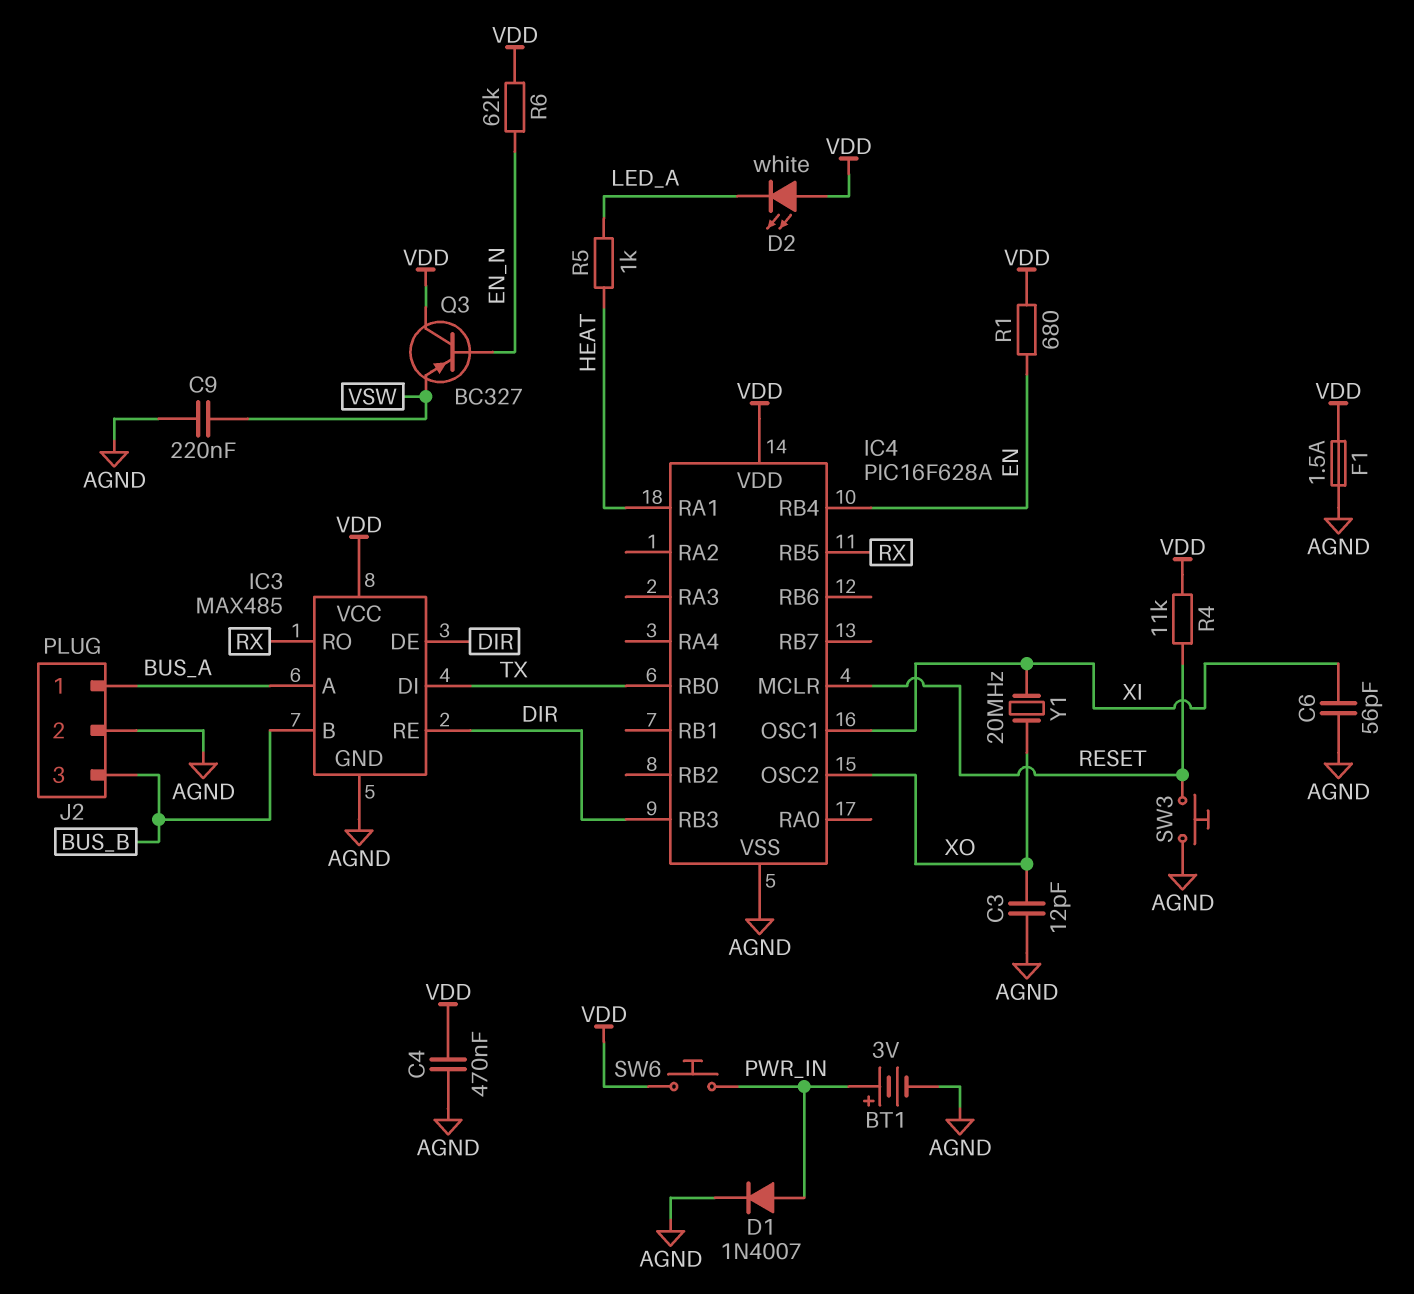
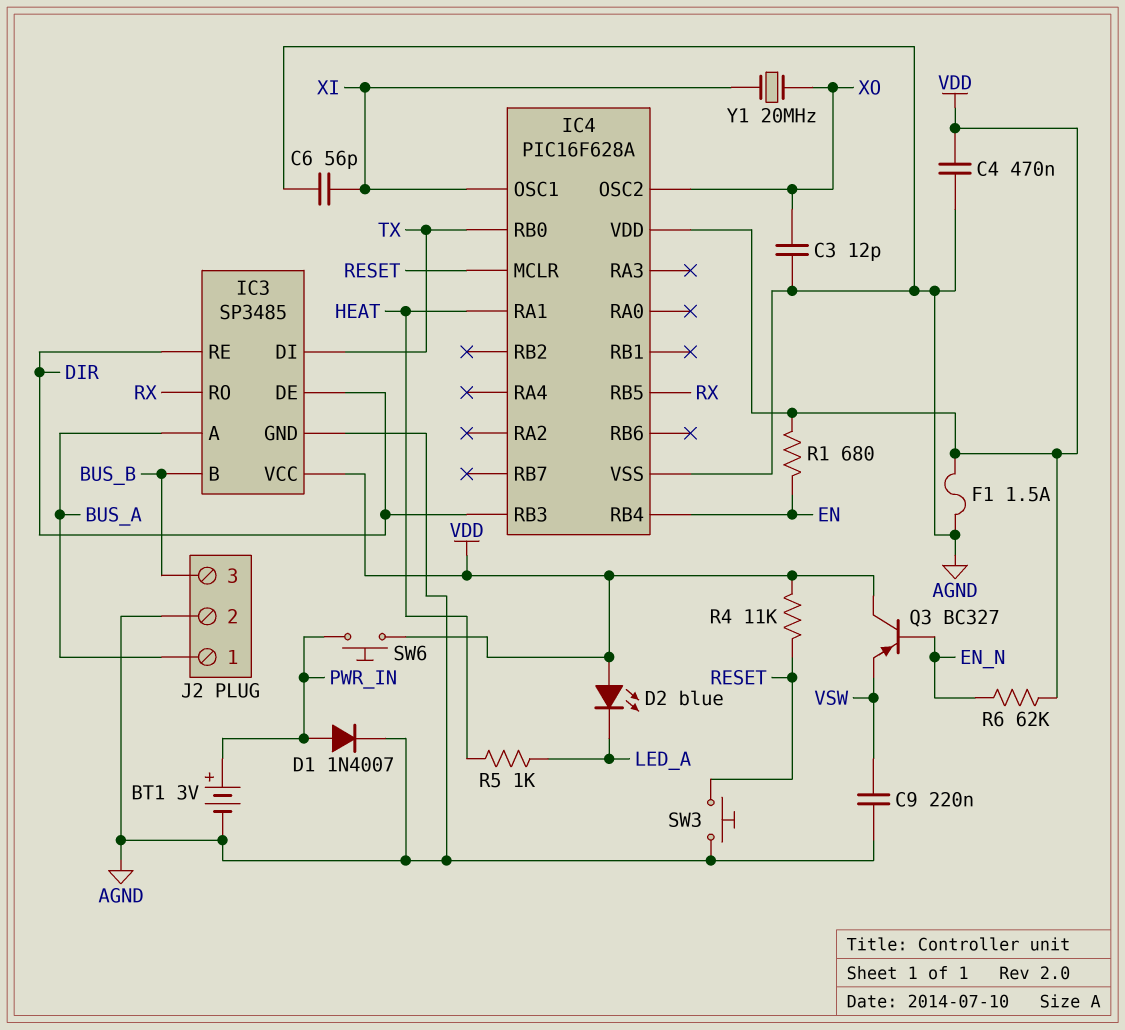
D2: LED white (A VDD, K LED_A) -> LED blue (A VDD, K LED_A)
IC3: MAX485 -> SP3485

